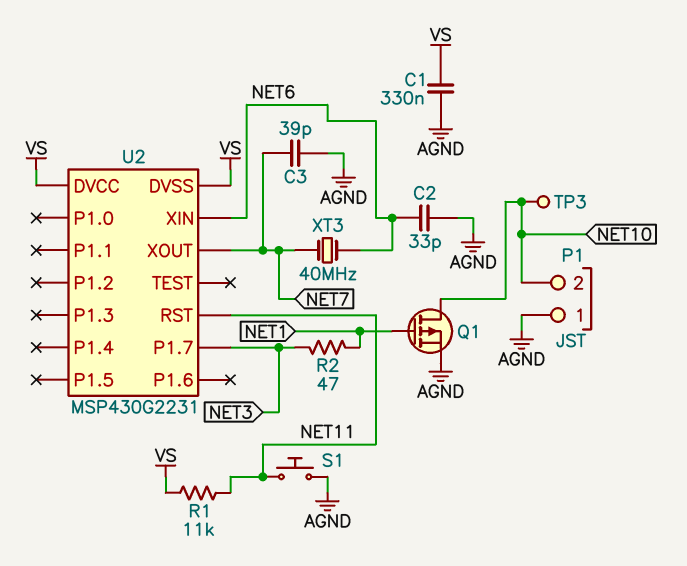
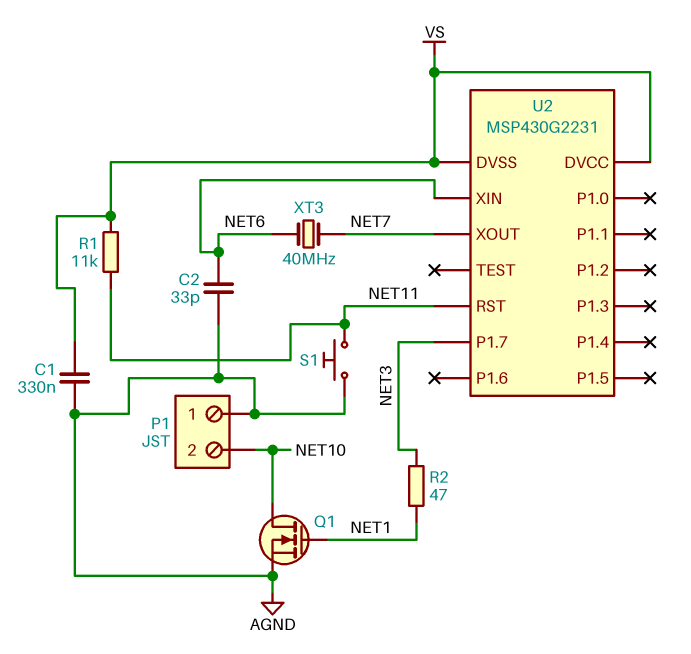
C3: 39pF (AGND, NET7) -> none
Q1: PMOS (G NET1, D NET10, S AGND) -> NMOS (G NET1, D NET10, S AGND)
TP3: test point (NET10) -> none

